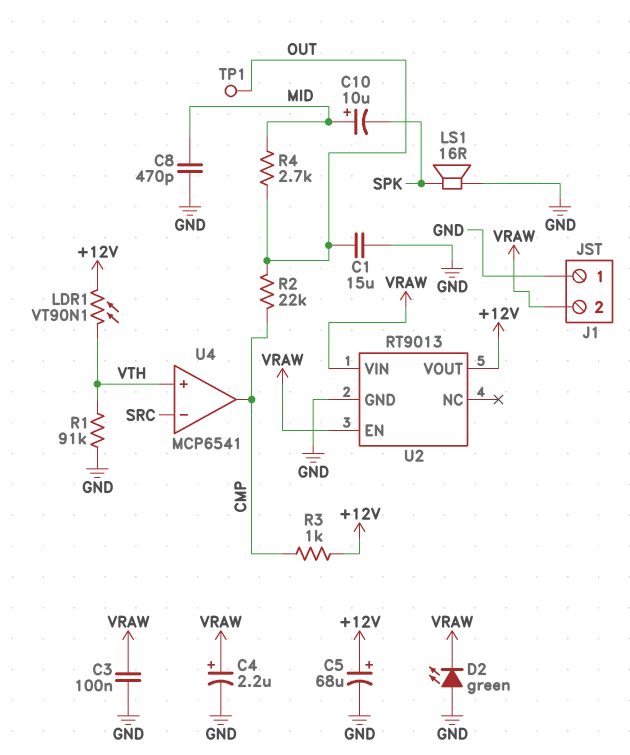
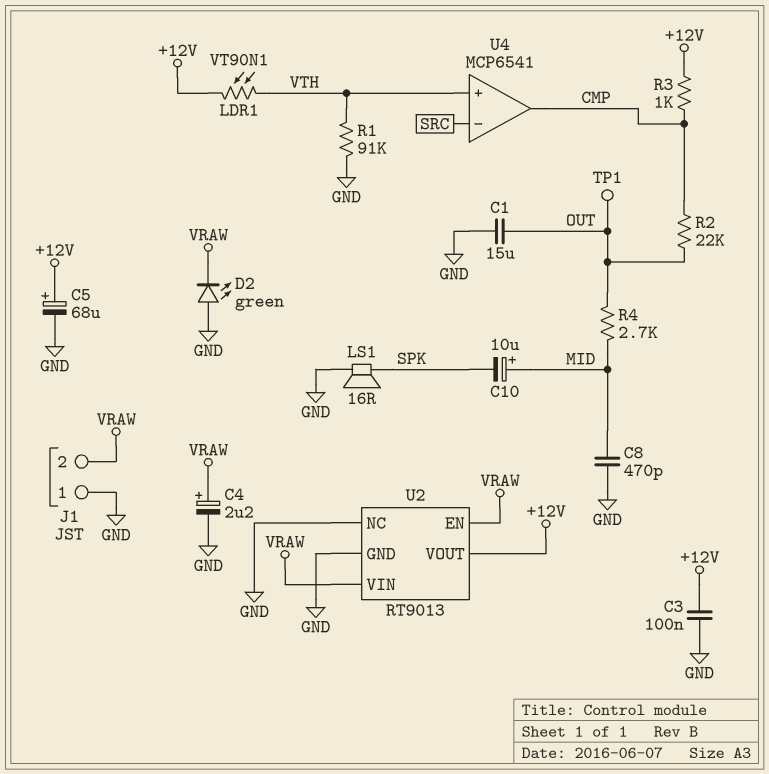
C3: 100nF (GND, VRAW) -> 100nF (+12V, GND)
U2 pin NC: none -> GND

